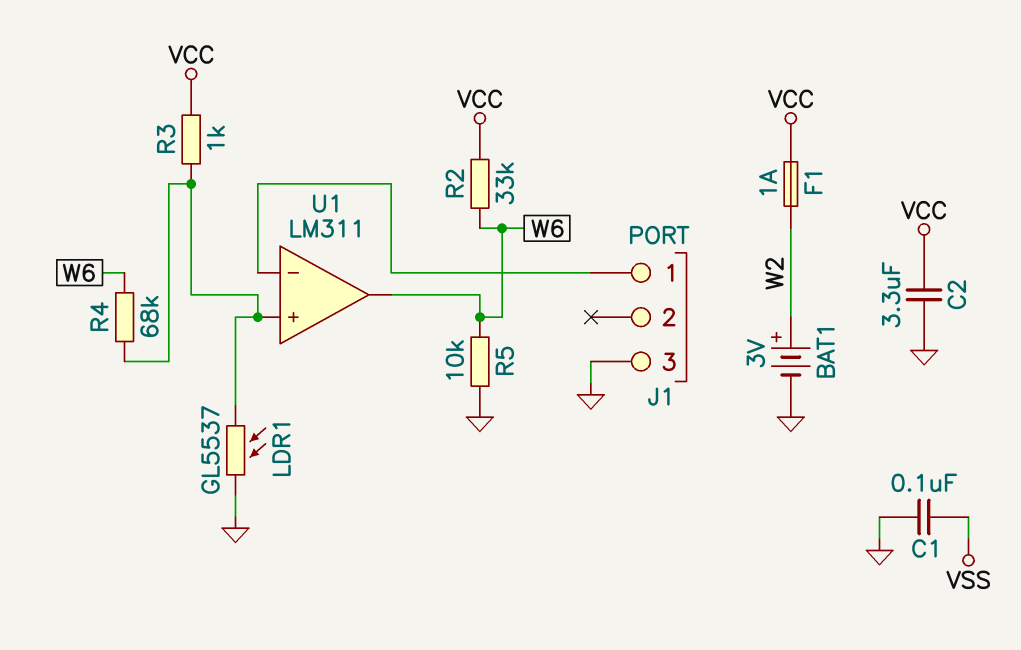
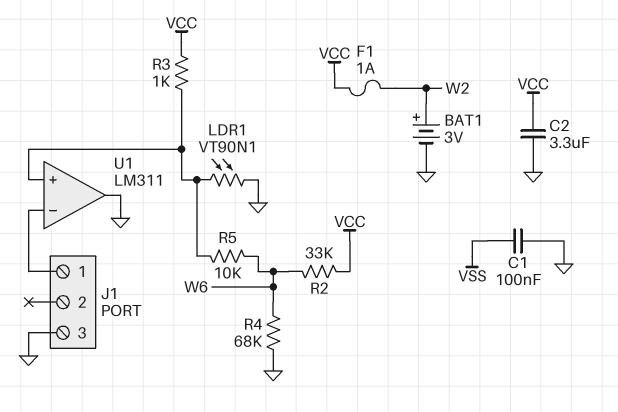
LDR1: GL5537 (GND, U1/in+) -> VT90N1 (GND, U1/in+)
R4: 68k (U1/in+, W6) -> 68k (GND, W6)
R5: 10k (GND, W6) -> 10k (U1/in+, W6)
U1 pin out: W6 -> GND

